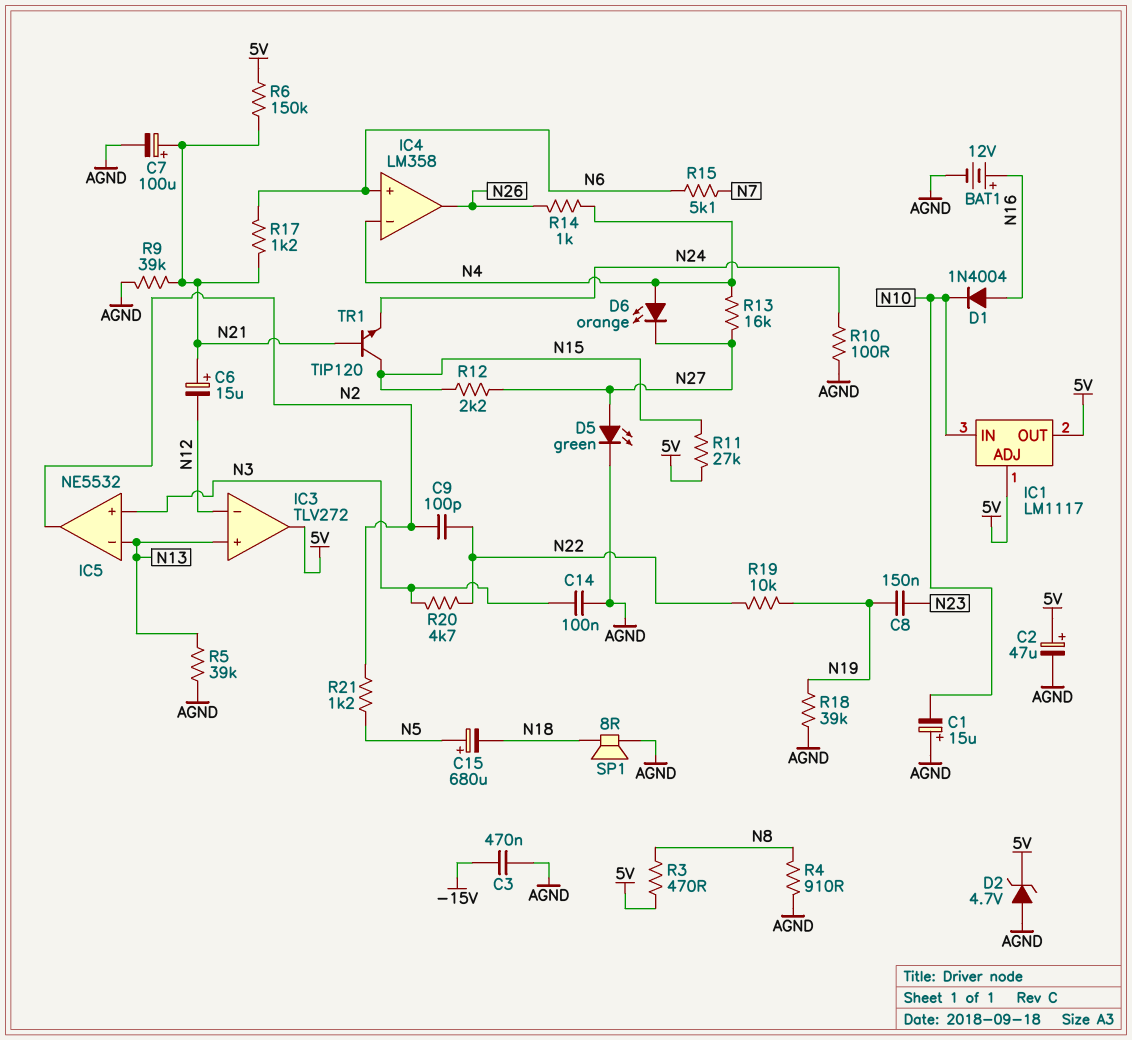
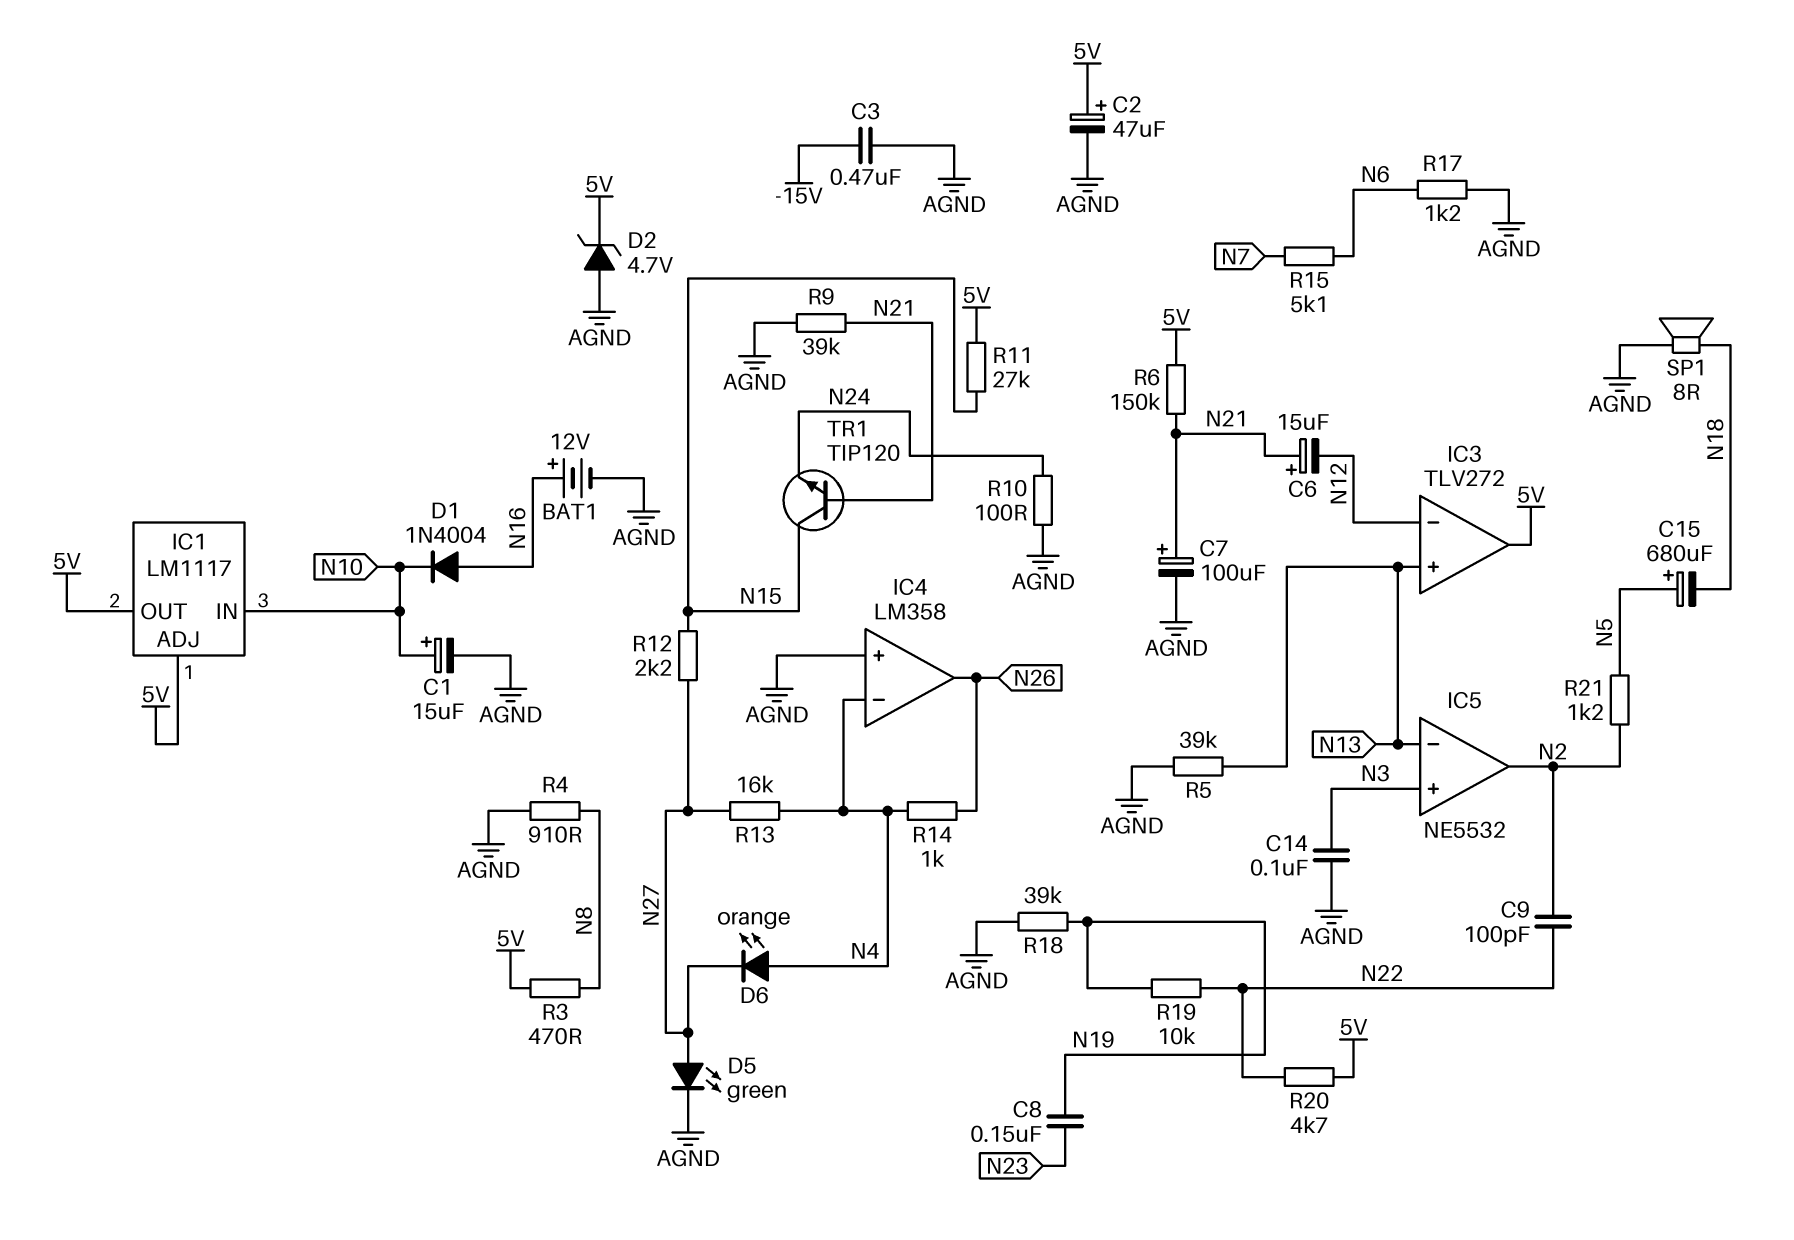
C1: 15uF (plus AGND, minus N10) -> 15uF (plus N10, minus AGND)
IC4 pin in+: N6 -> AGND
R17: 1.2k (N6, N21) -> 1.2k (AGND, N6)
R20: 4.7k (N3, N22) -> 4.7k (5V, N22)

